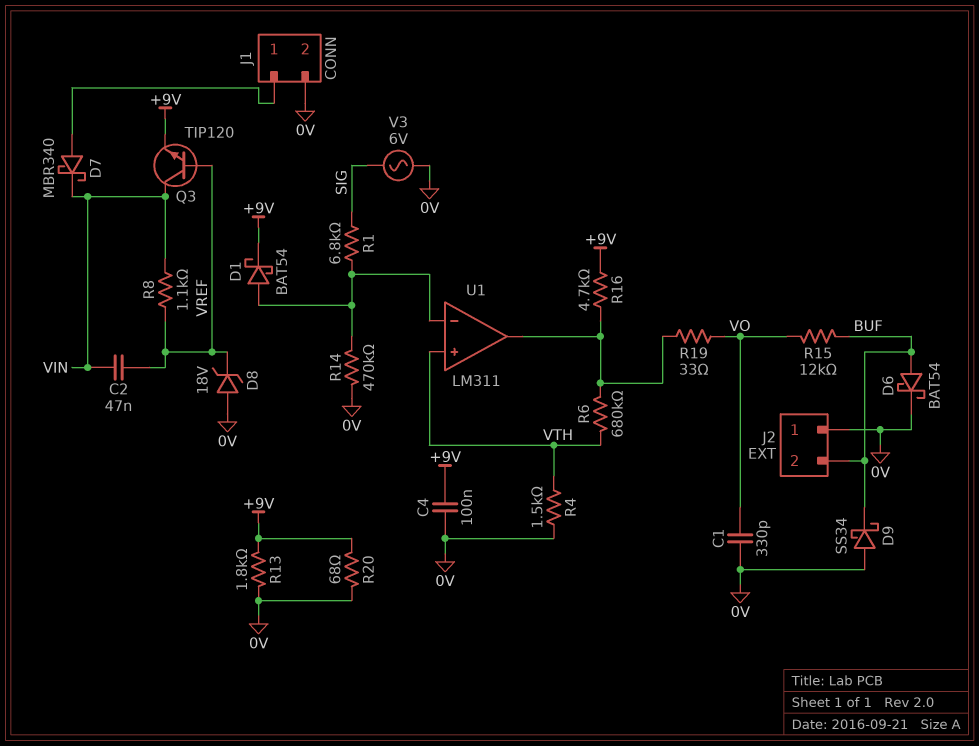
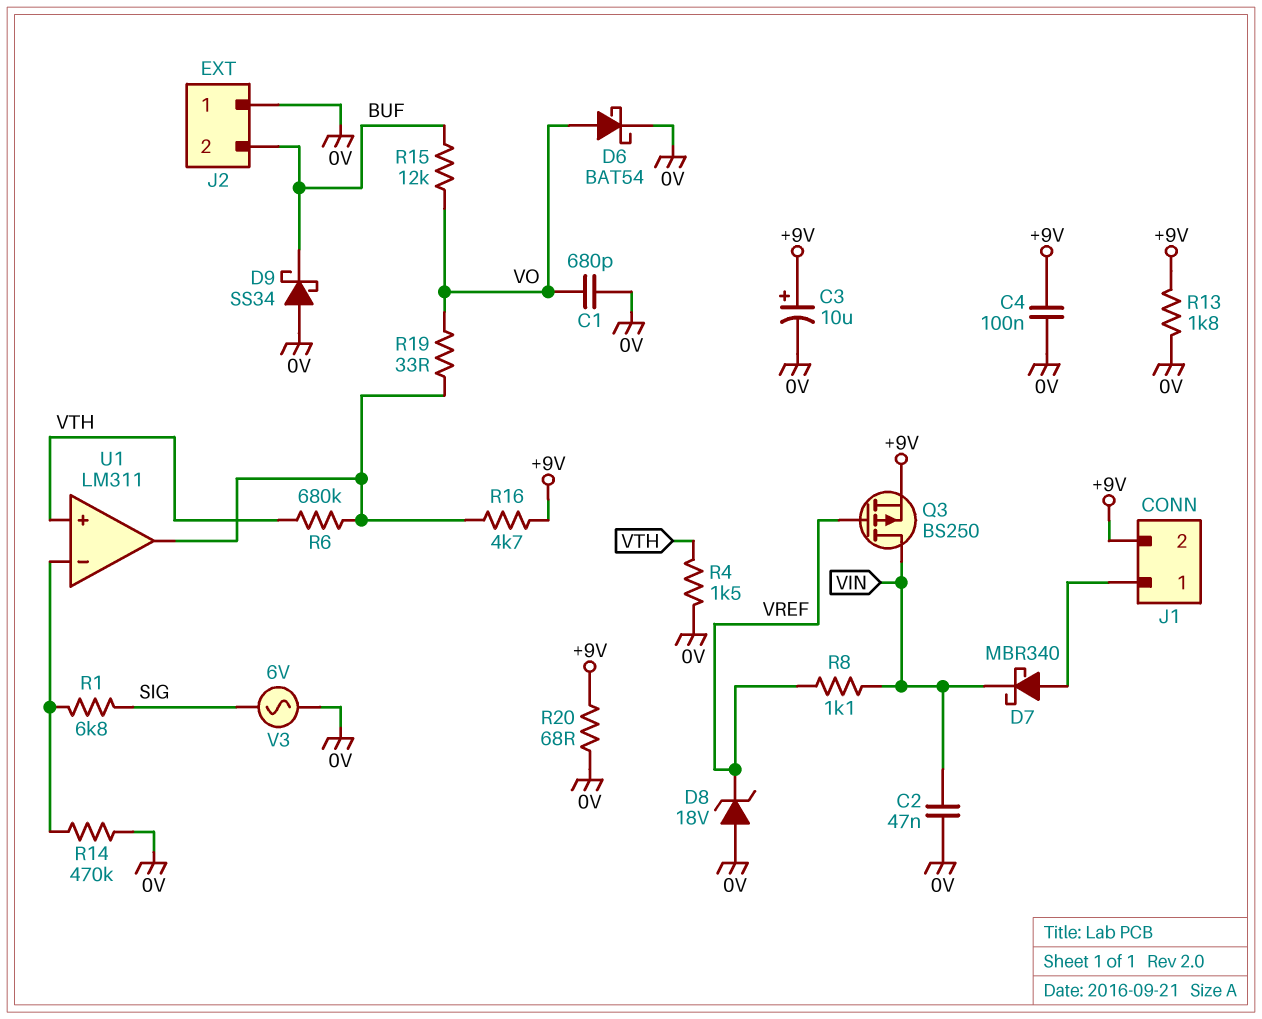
C1: 330pF (0V, VO) -> 680pF (0V, VO)
C2: 47nF (VIN, VREF) -> 47nF (0V, VIN)
C3: none -> 10uF (plus +9V, minus 0V)
D1: schottky BAT54 (A U1/in-, K +9V) -> none
D6: schottky BAT54 (A BUF, K 0V) -> schottky BAT54 (A VO, K 0V)
J1 pin 2: 0V -> +9V
Q3: NPN TIP120 (B VREF, C VIN, E +9V) -> PMOS BS250 (G VREF, D VIN, S +9V)

